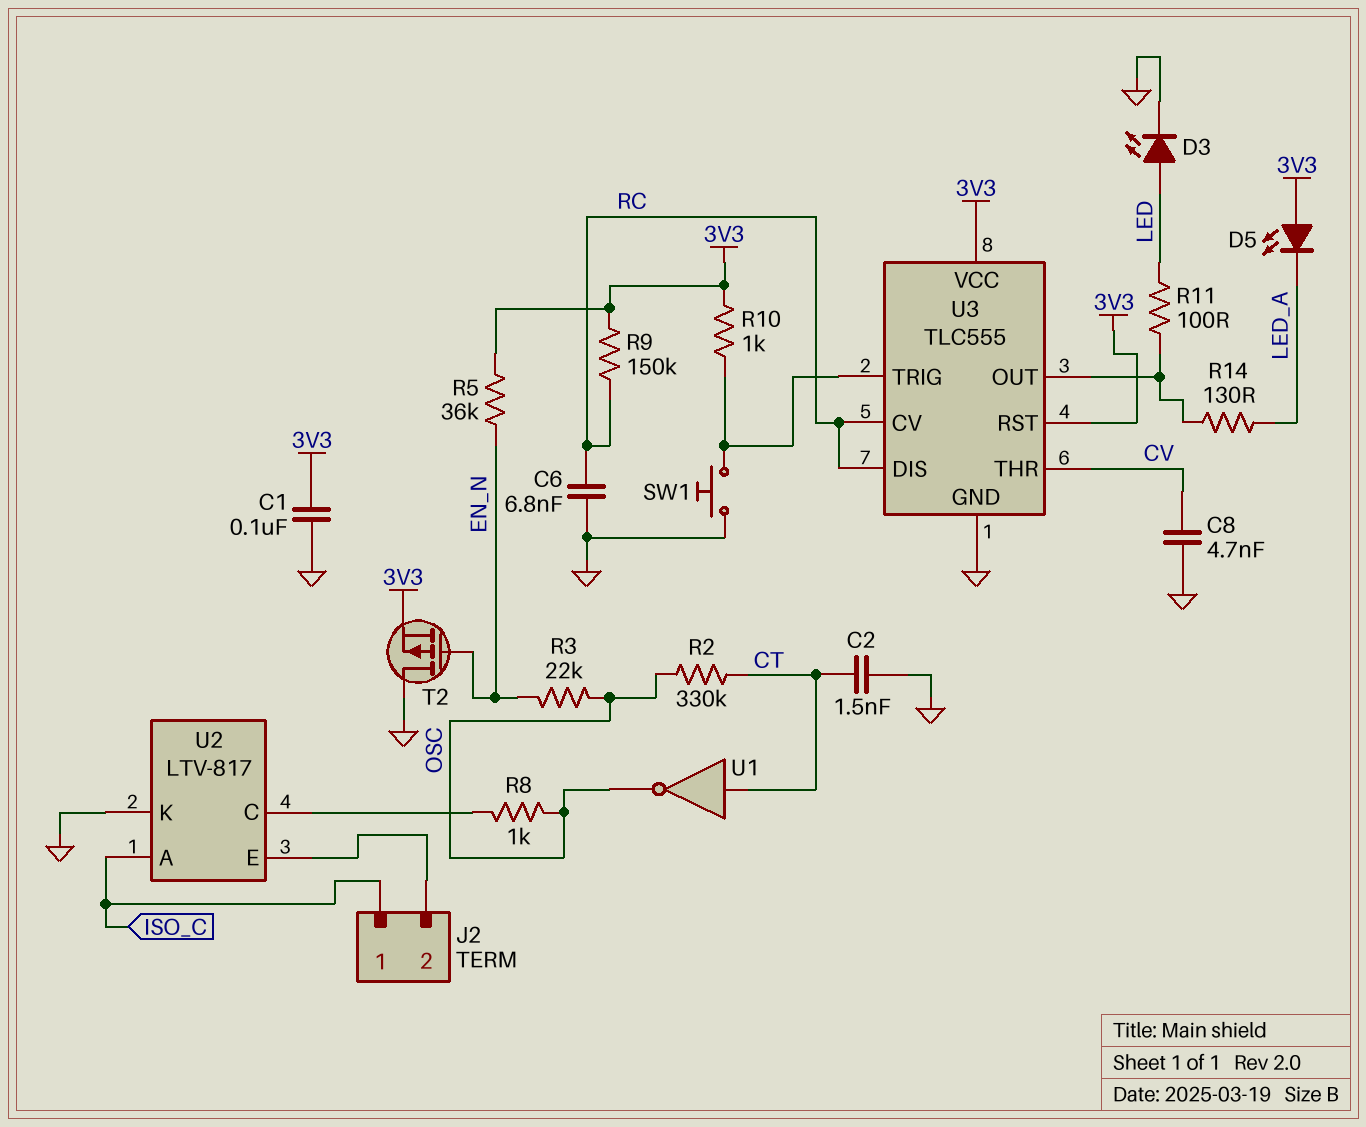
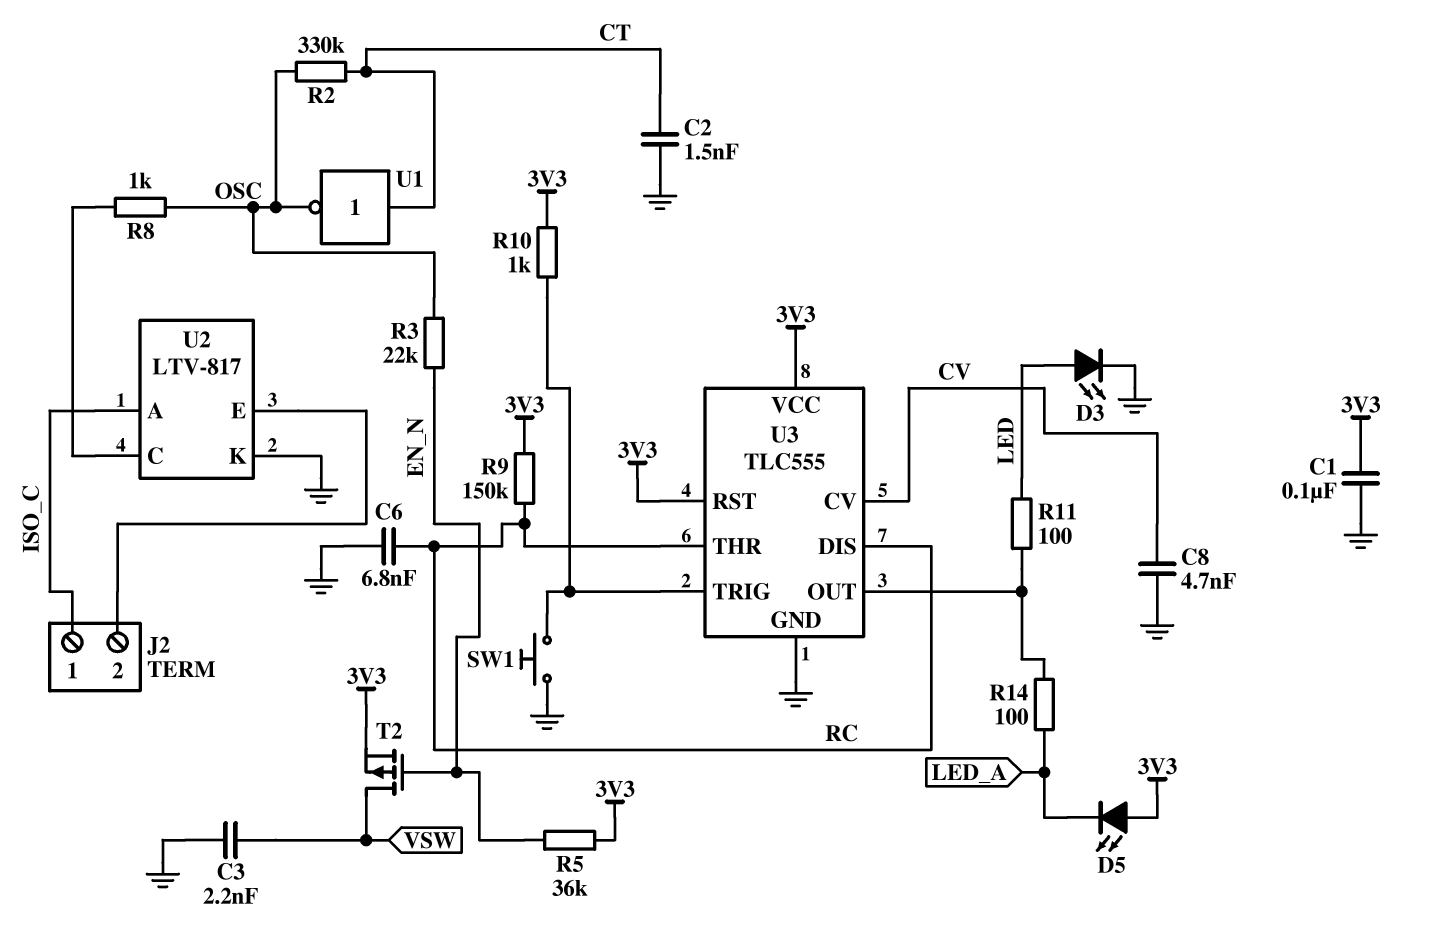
C3: none -> 2.2nF (GND, VSW)
R14: 130 (LED_A, U3/OUT) -> 100 (LED_A, U3/OUT)
T2: PMOS (G EN_N, D GND, S 3V3) -> PMOS (G EN_N, D VSW, S 3V3)
U3 pin CV: RC -> CV
U3 pin THR: CV -> RC

